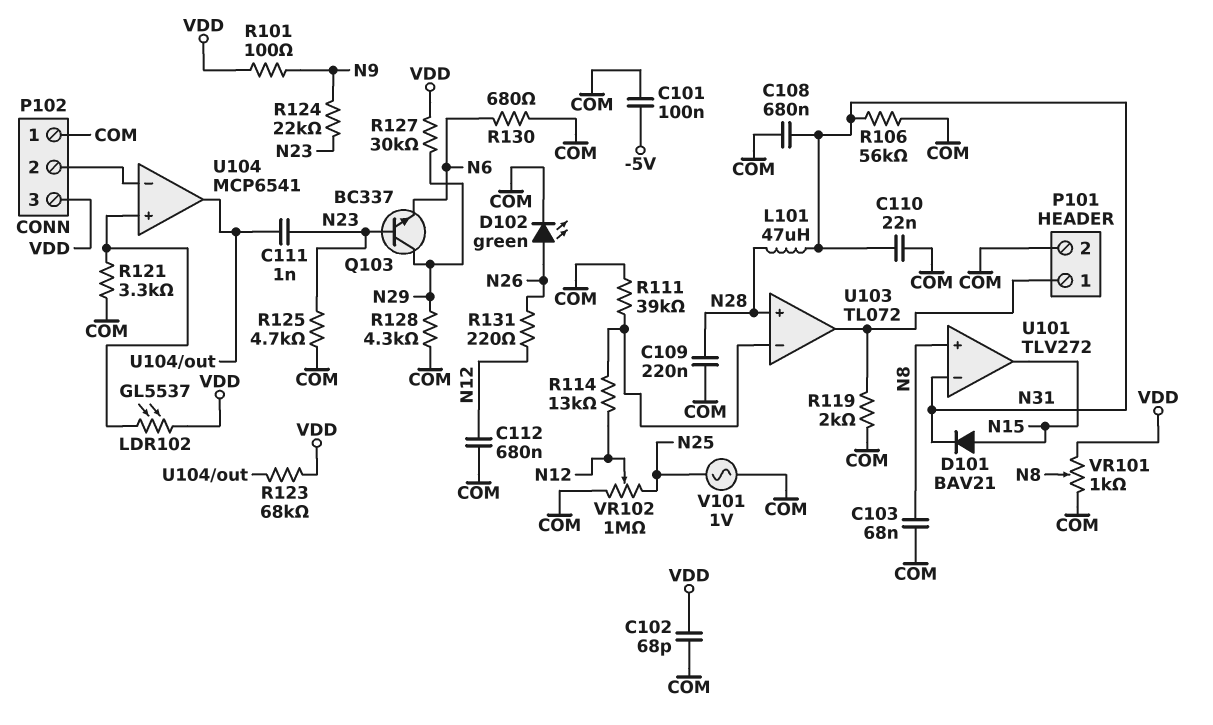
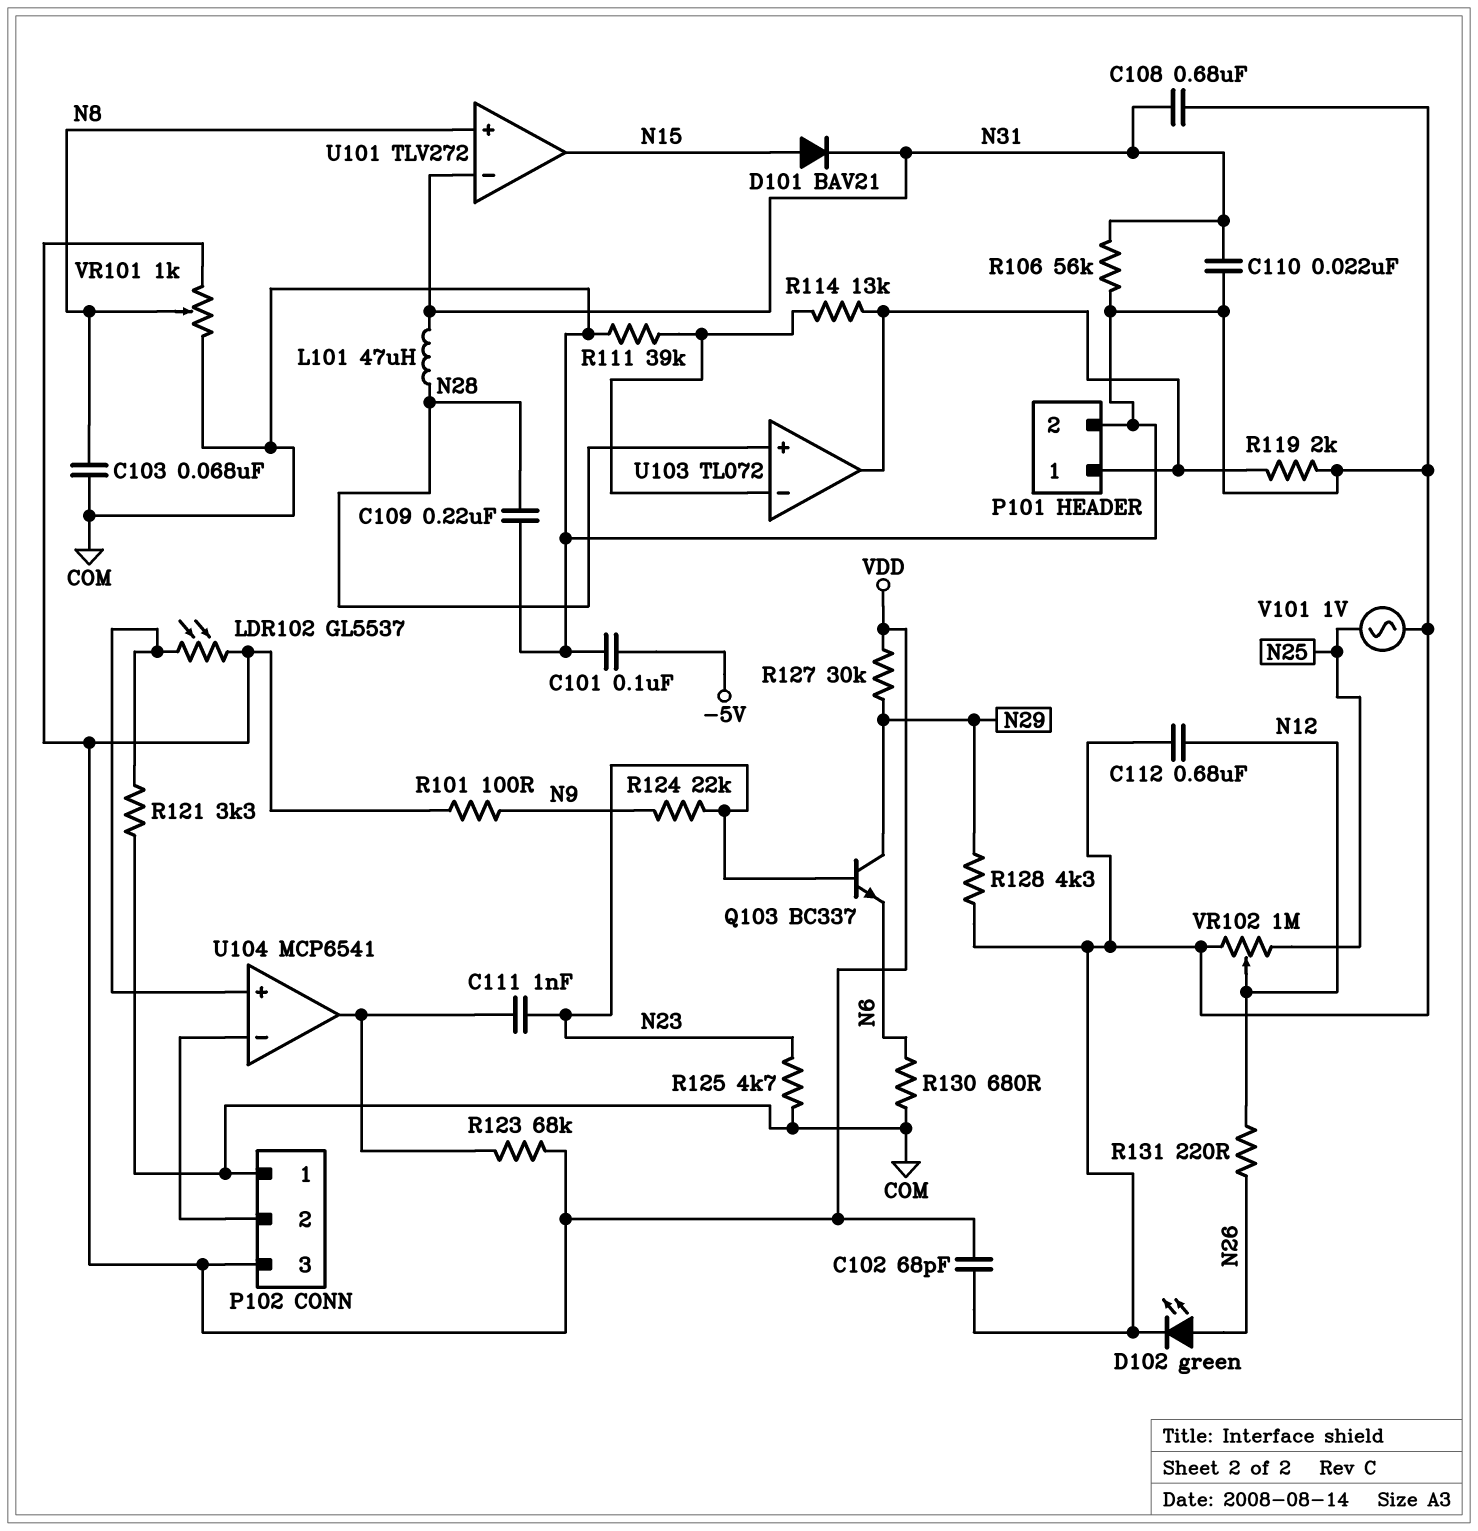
R114: 13k (N12, U103/in-) -> 13k (P101/1, U103/in-)

